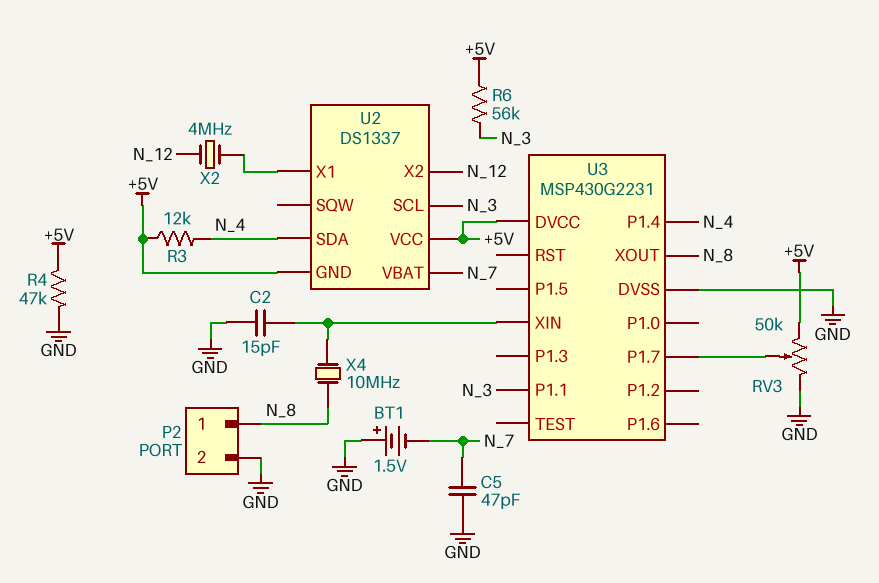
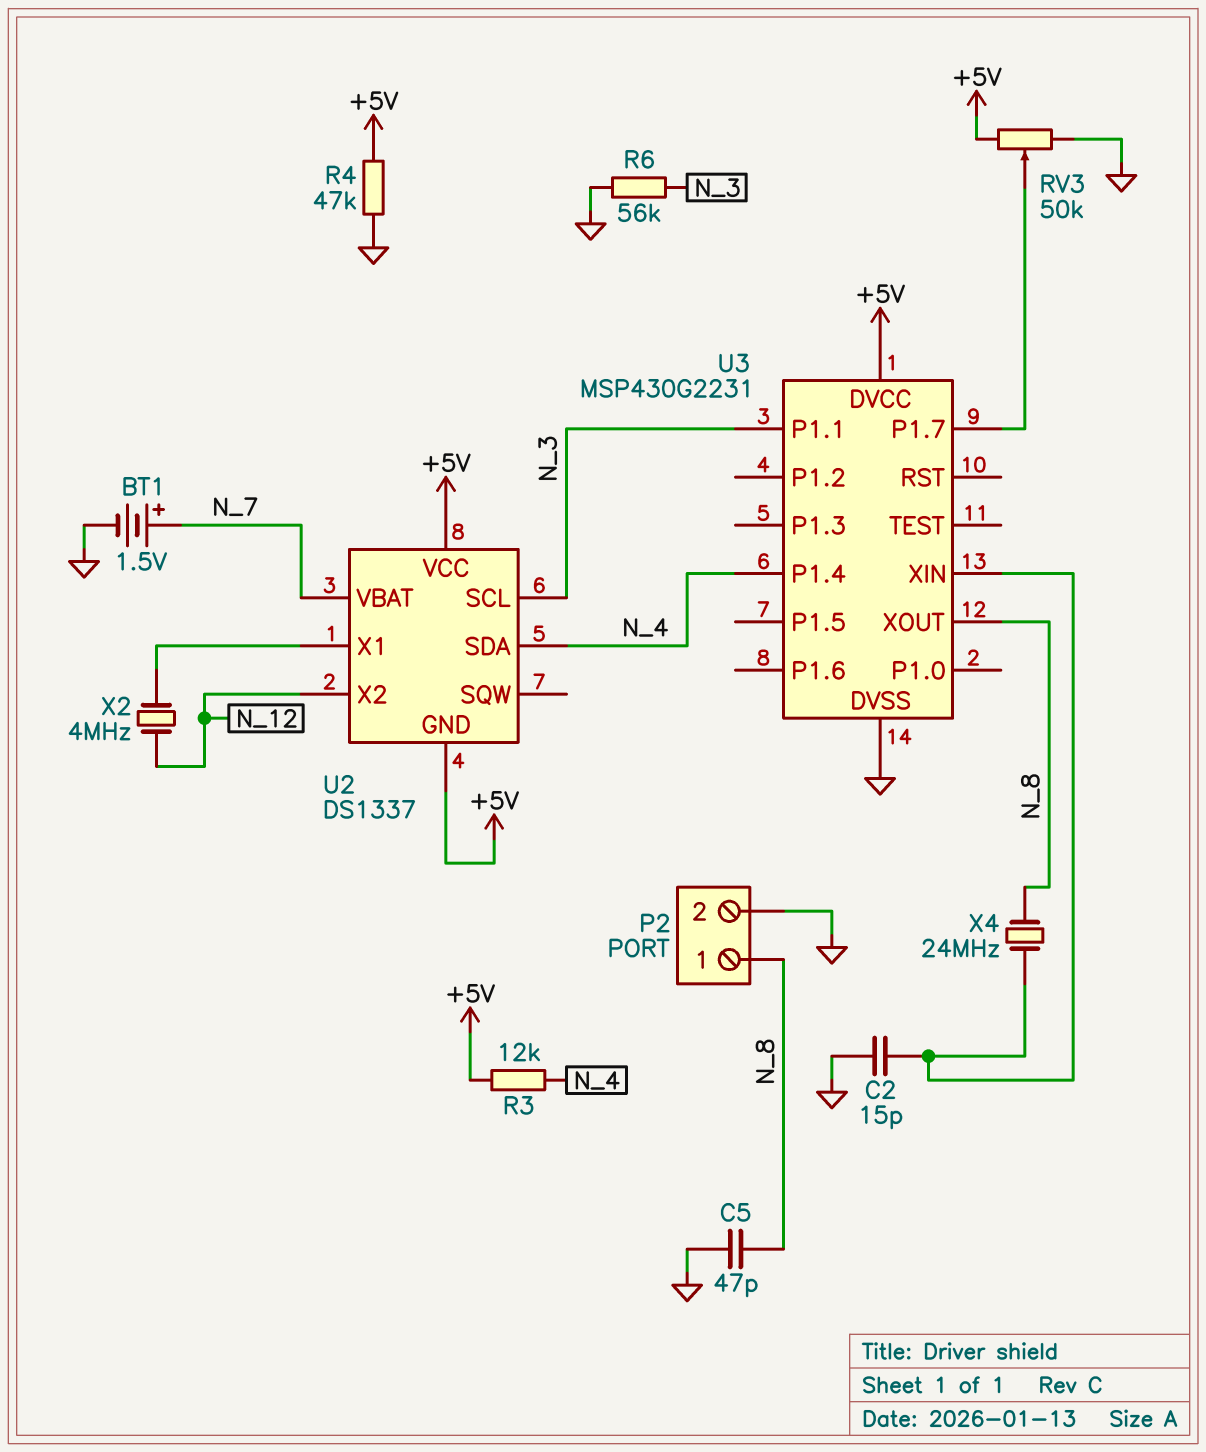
BT1: 1.5V (plus GND, minus N_7) -> 1.5V (plus N_7, minus GND)
C5: 47pF (GND, N_7) -> 47pF (GND, N_8)
R6: 56k (+5V, N_3) -> 56k (GND, N_3)
X4: 10MHz (N_8, U3/XIN) -> 24MHz (N_8, U3/XIN)

